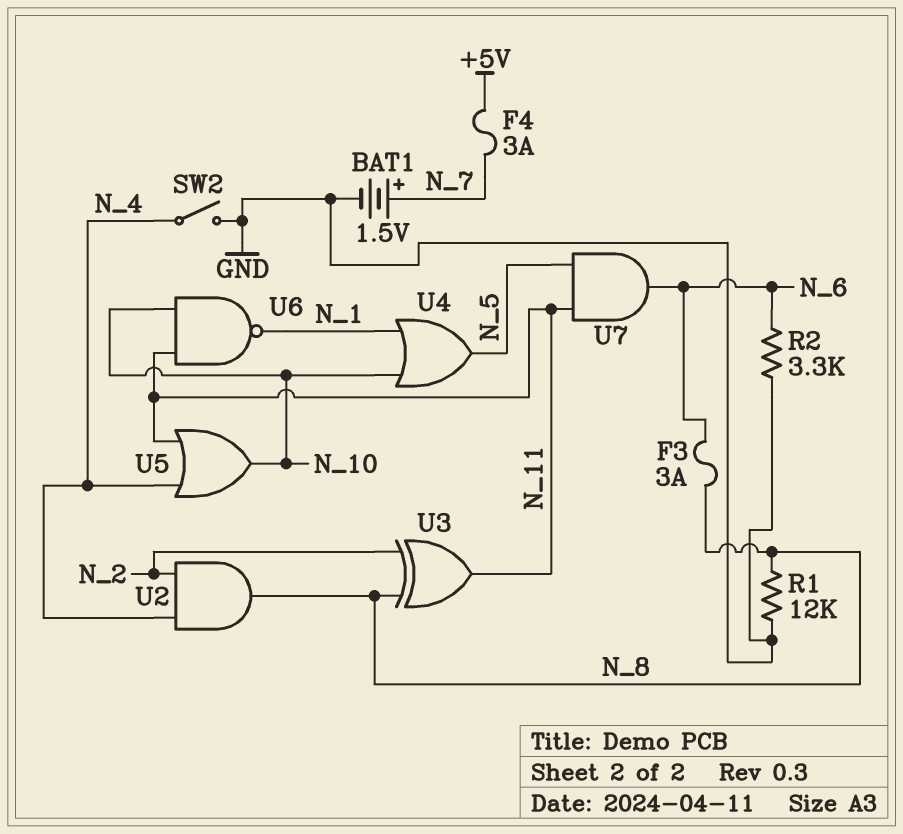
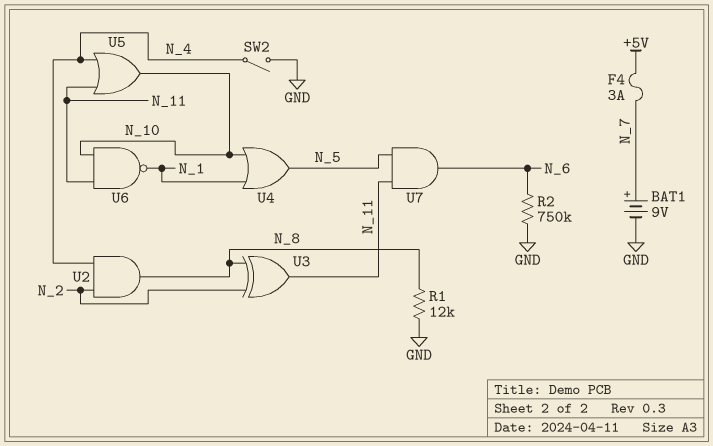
BAT1: 1.5V (plus N_7, minus GND) -> 9V (plus N_7, minus GND)
F3: 3A (N_6, N_8) -> none
R2: 3.3k (GND, N_6) -> 750k (GND, N_6)

